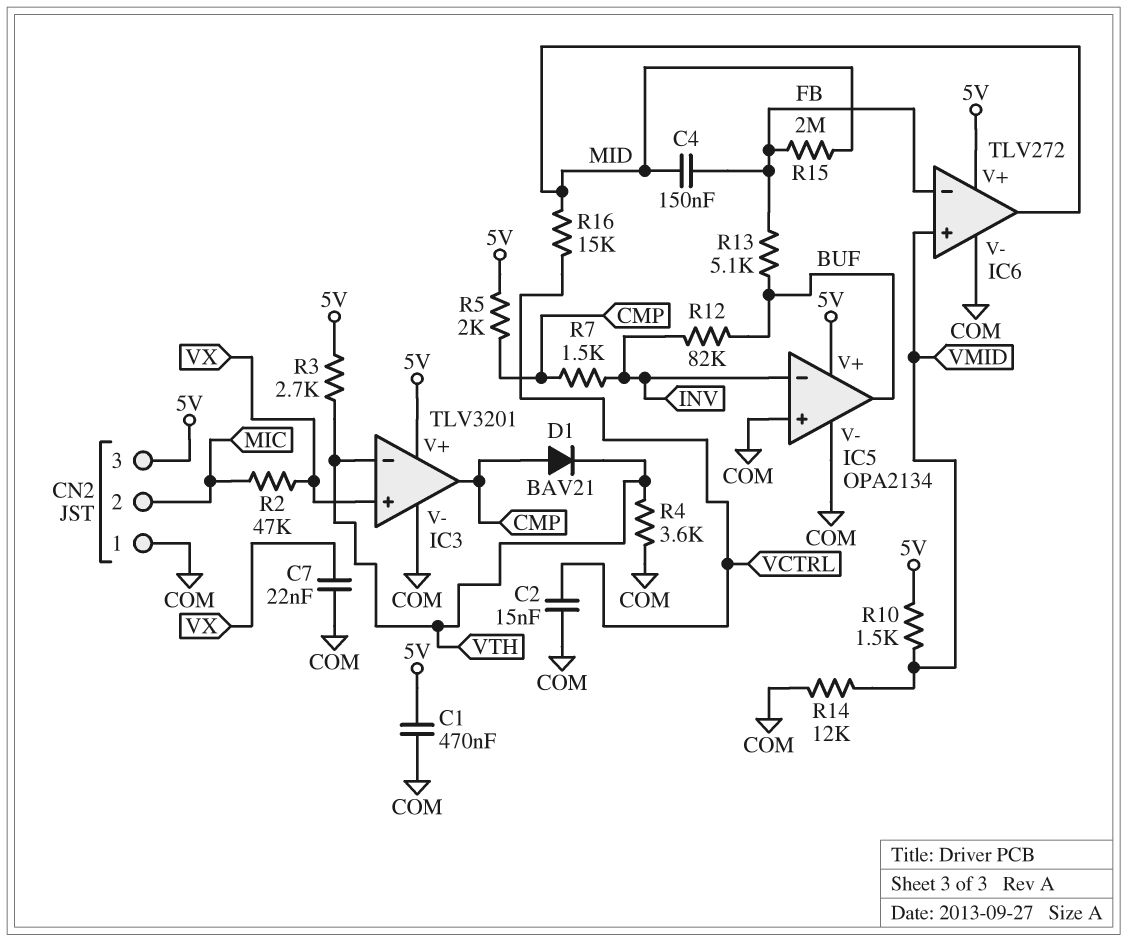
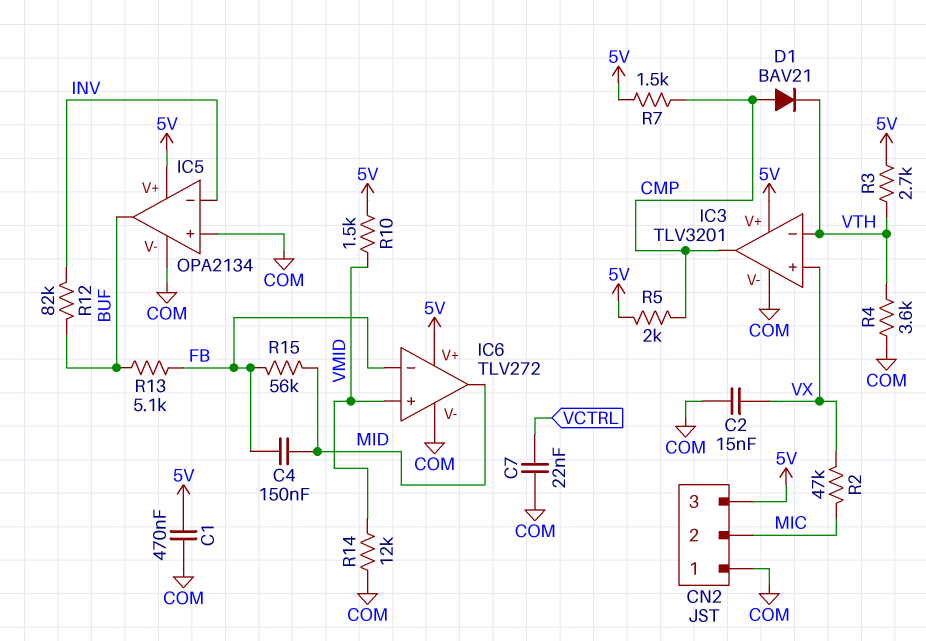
C2: 15nF (COM, VCTRL) -> 15nF (COM, VX)
C7: 22nF (COM, VX) -> 22nF (COM, VCTRL)
R7: 1.5k (CMP, INV) -> 1.5k (5V, CMP)
R15: 2M (FB, MID) -> 56k (FB, MID)
R16: 15k (MID, VCTRL) -> none

